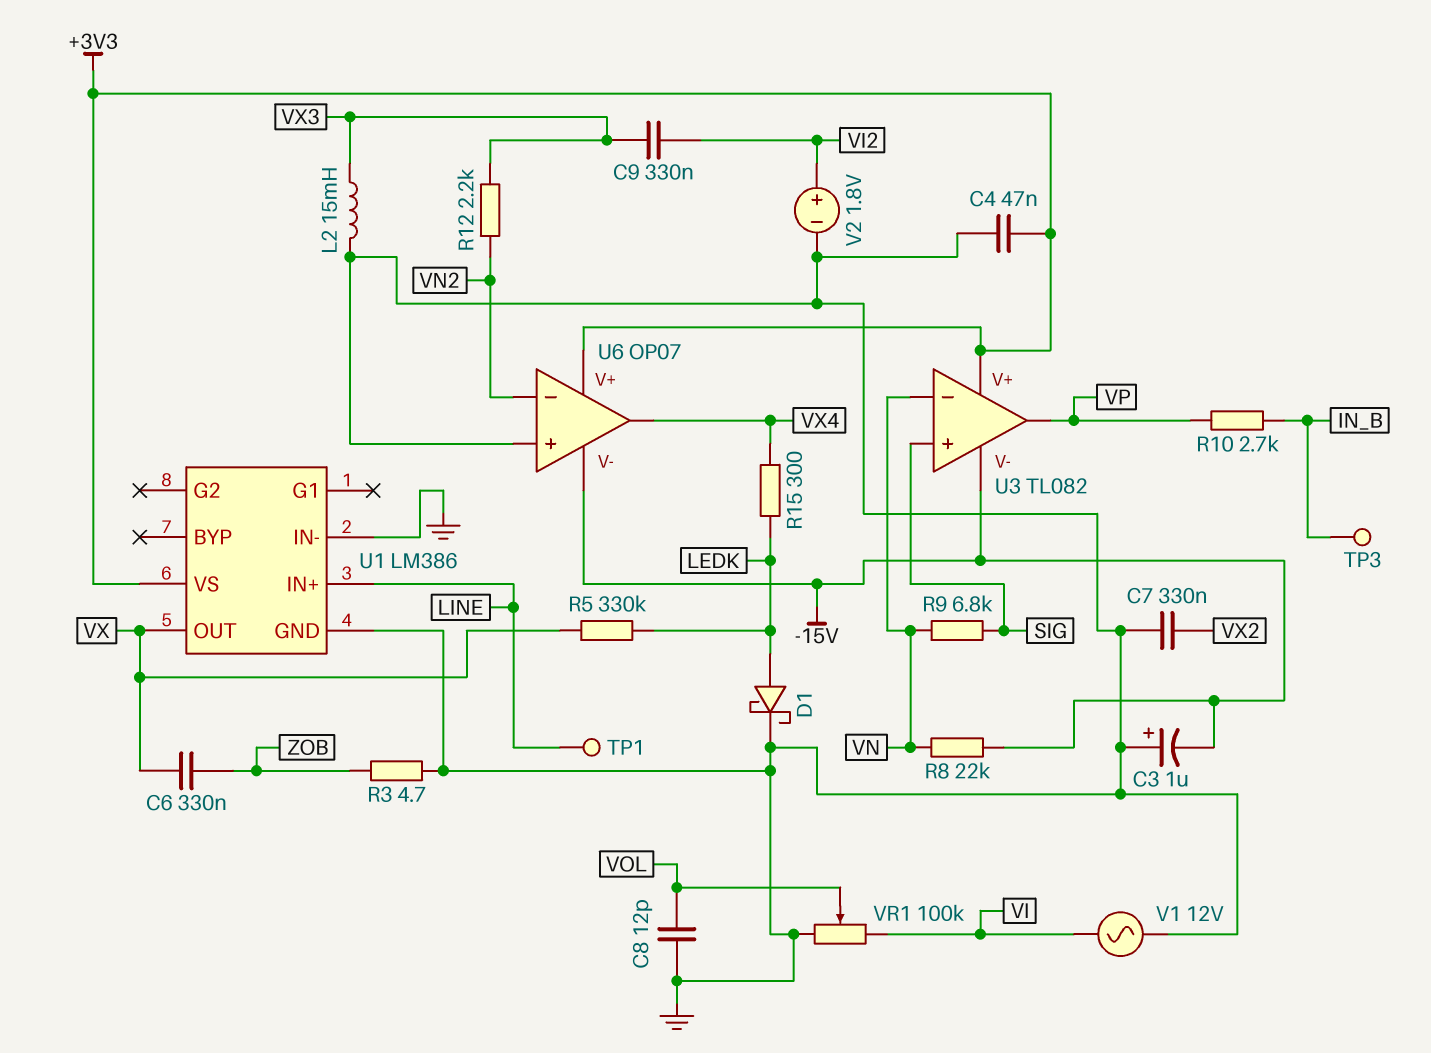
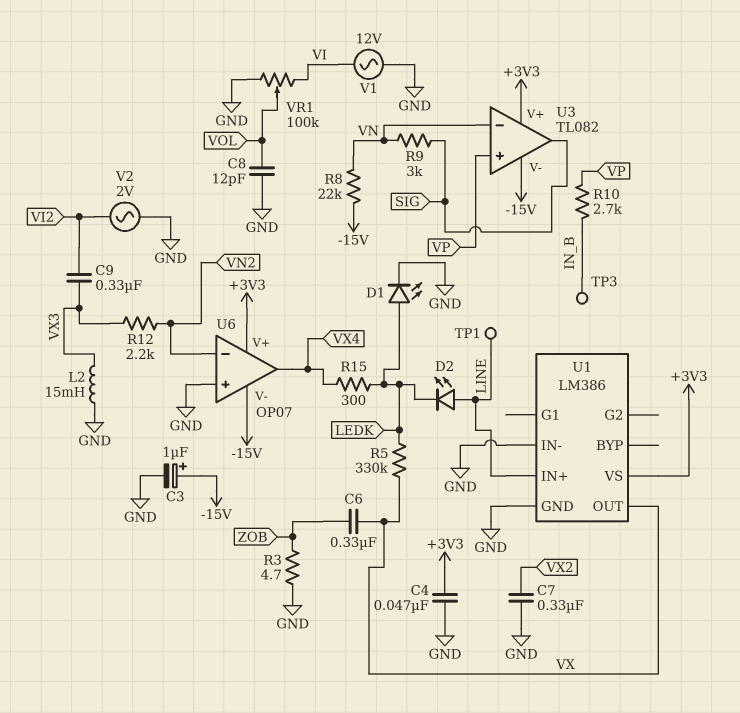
C3: 1uF (plus GND, minus -15V) -> 1uF (plus -15V, minus GND)
D1: schottky (A LEDK, K GND) -> LED (A LEDK, K GND)
D2: none -> LED (A LINE, K LEDK)
R9: 6.8k (SIG, VN) -> 3k (SIG, VN)
U3 pin in+: SIG -> VP
U3 pin out: VP -> SIG
V2: 1.8V (plus VI2, minus GND) -> AC 2V (GND, VI2)

